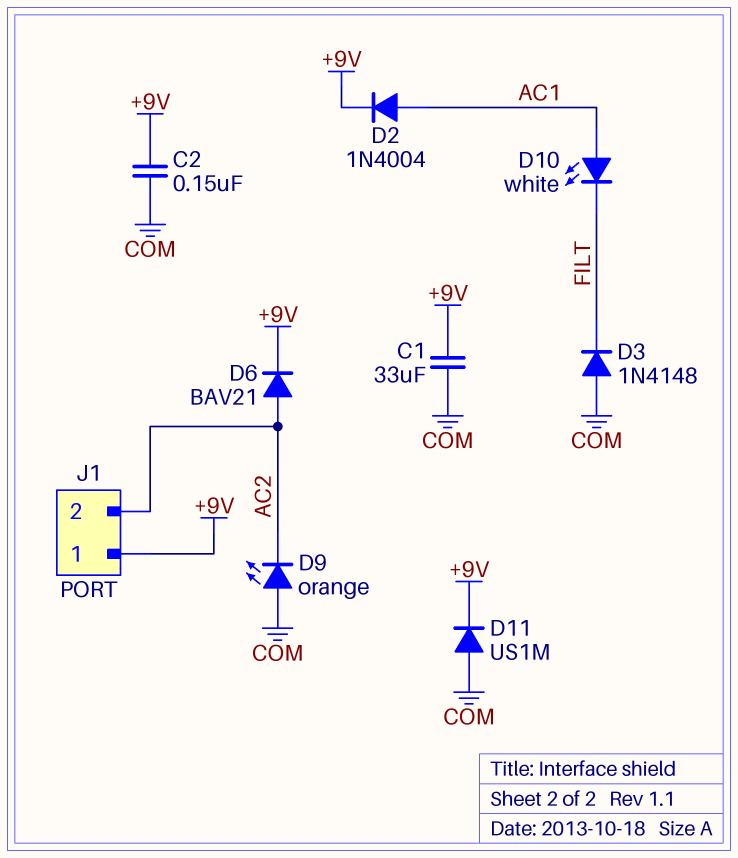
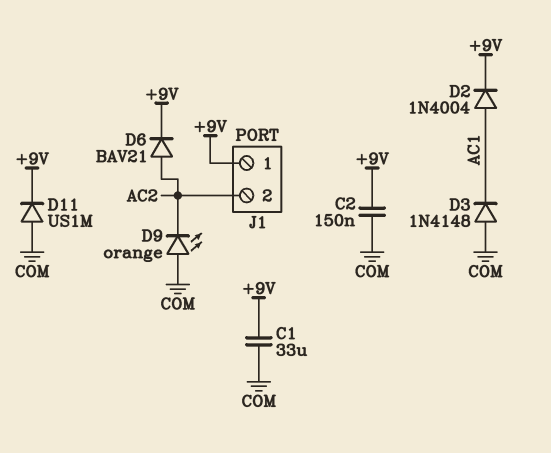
D3: diode 1N4148 (A COM, K FILT) -> diode 1N4148 (A COM, K AC1)
D10: LED white (A AC1, K FILT) -> none

